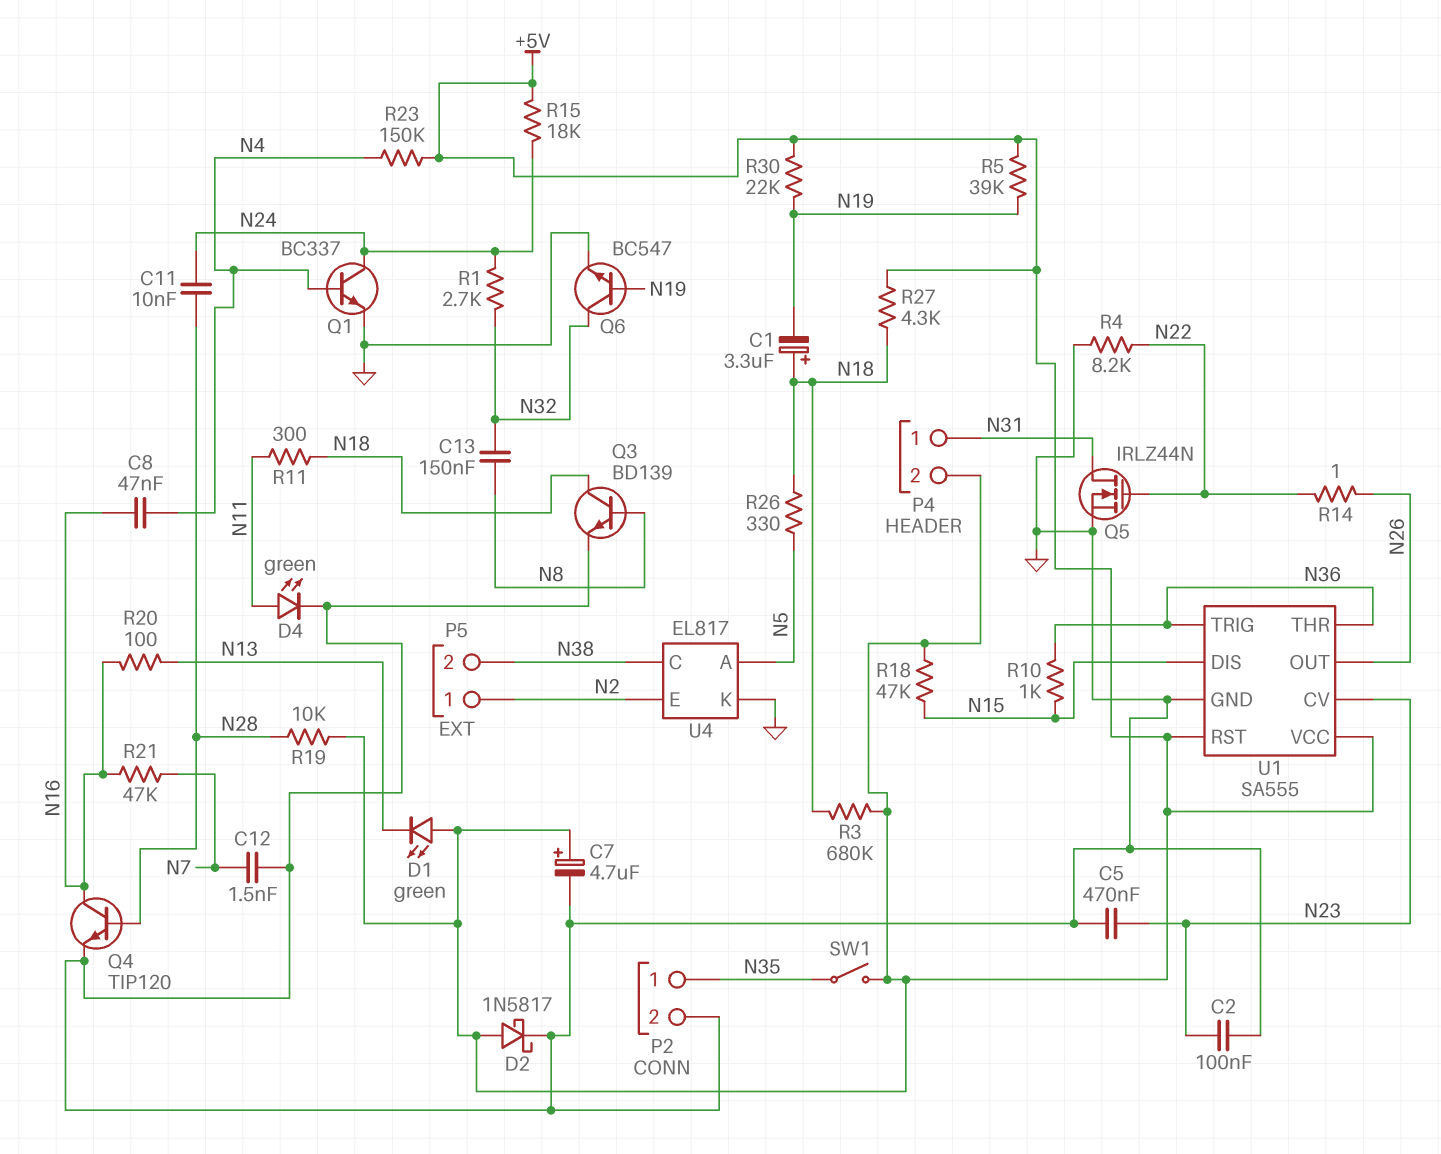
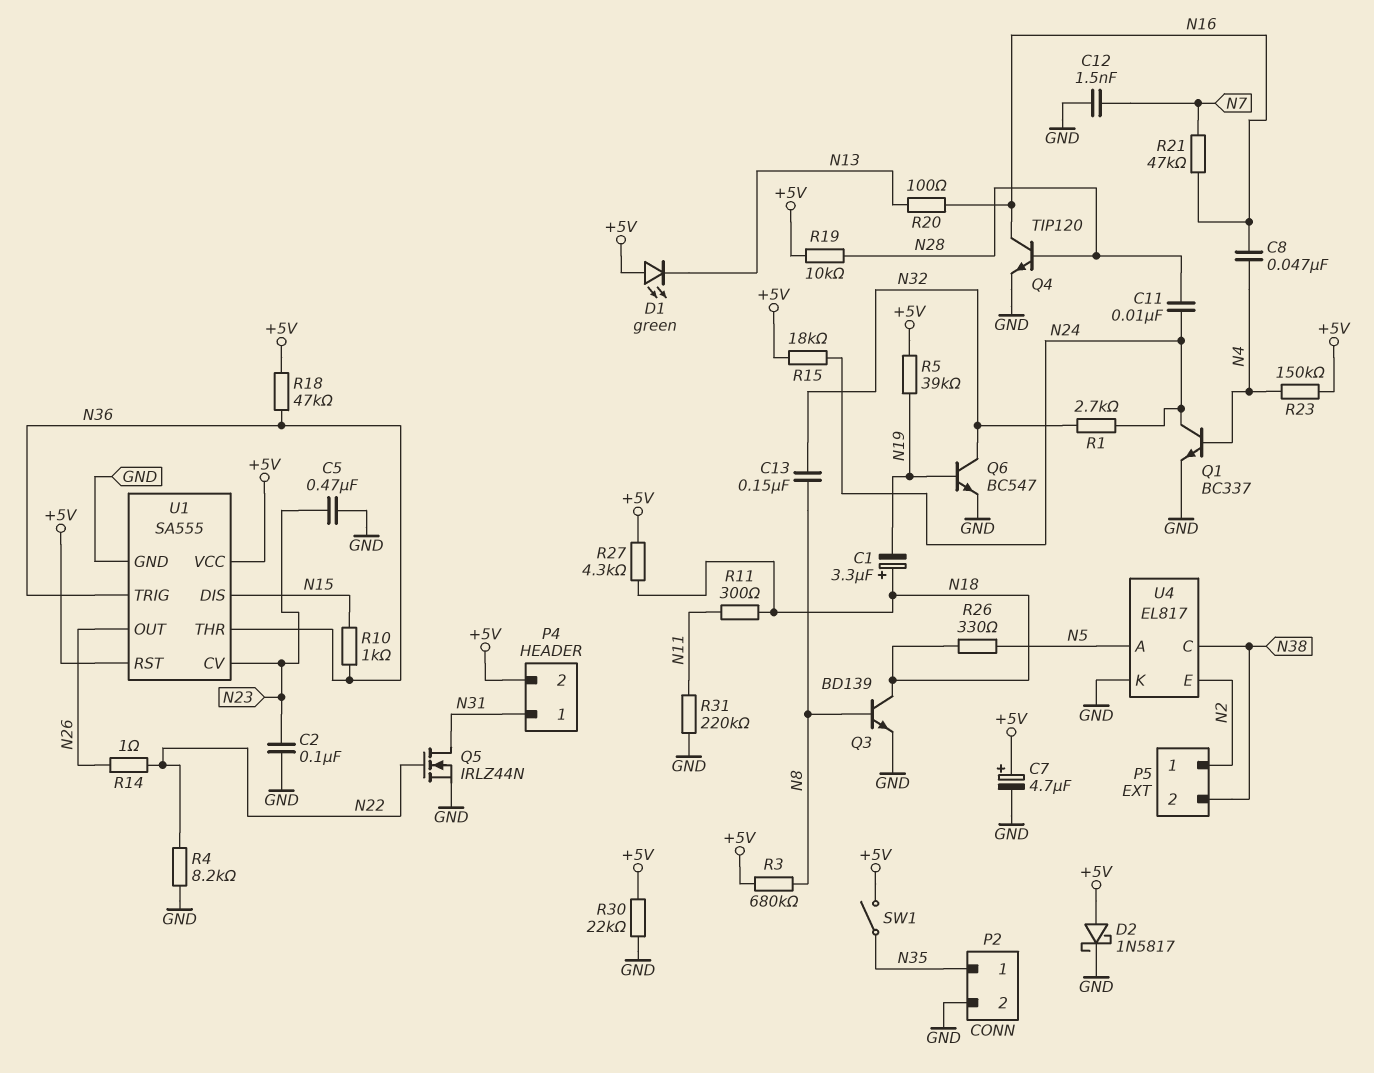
D4: LED green (A N11, K GND) -> none
R3: 680k (+5V, N18) -> 680k (+5V, N8)
R18: 47k (+5V, N15) -> 47k (+5V, N36)
R30: 22k (+5V, N19) -> 22k (+5V, GND)
R31: none -> 220k (GND, N11)

